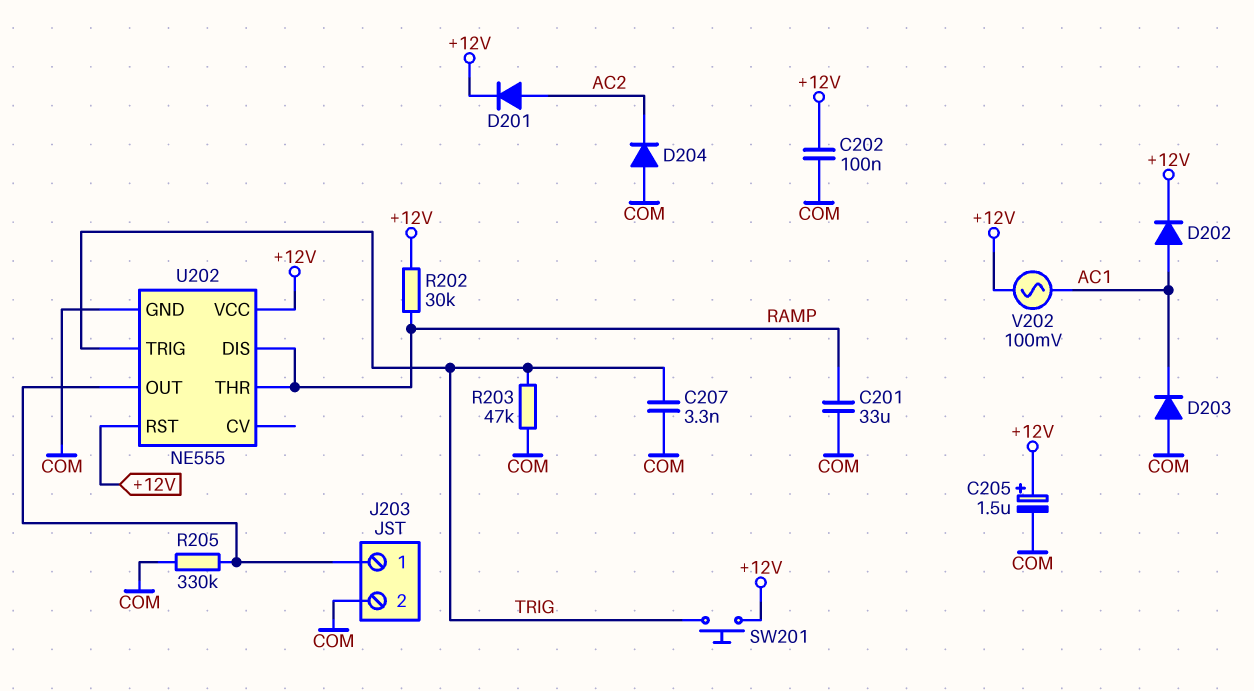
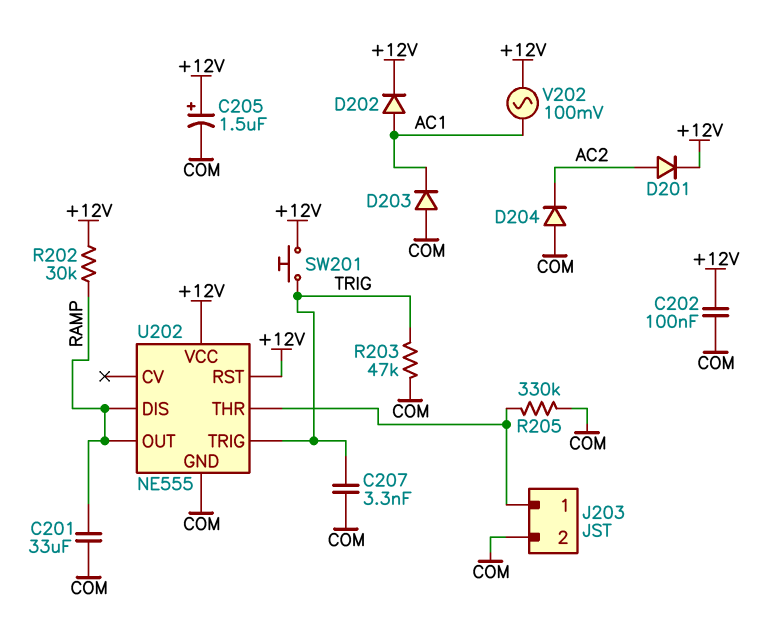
U202 pin OUT: J203/1 -> RAMP
U202 pin THR: RAMP -> J203/1

